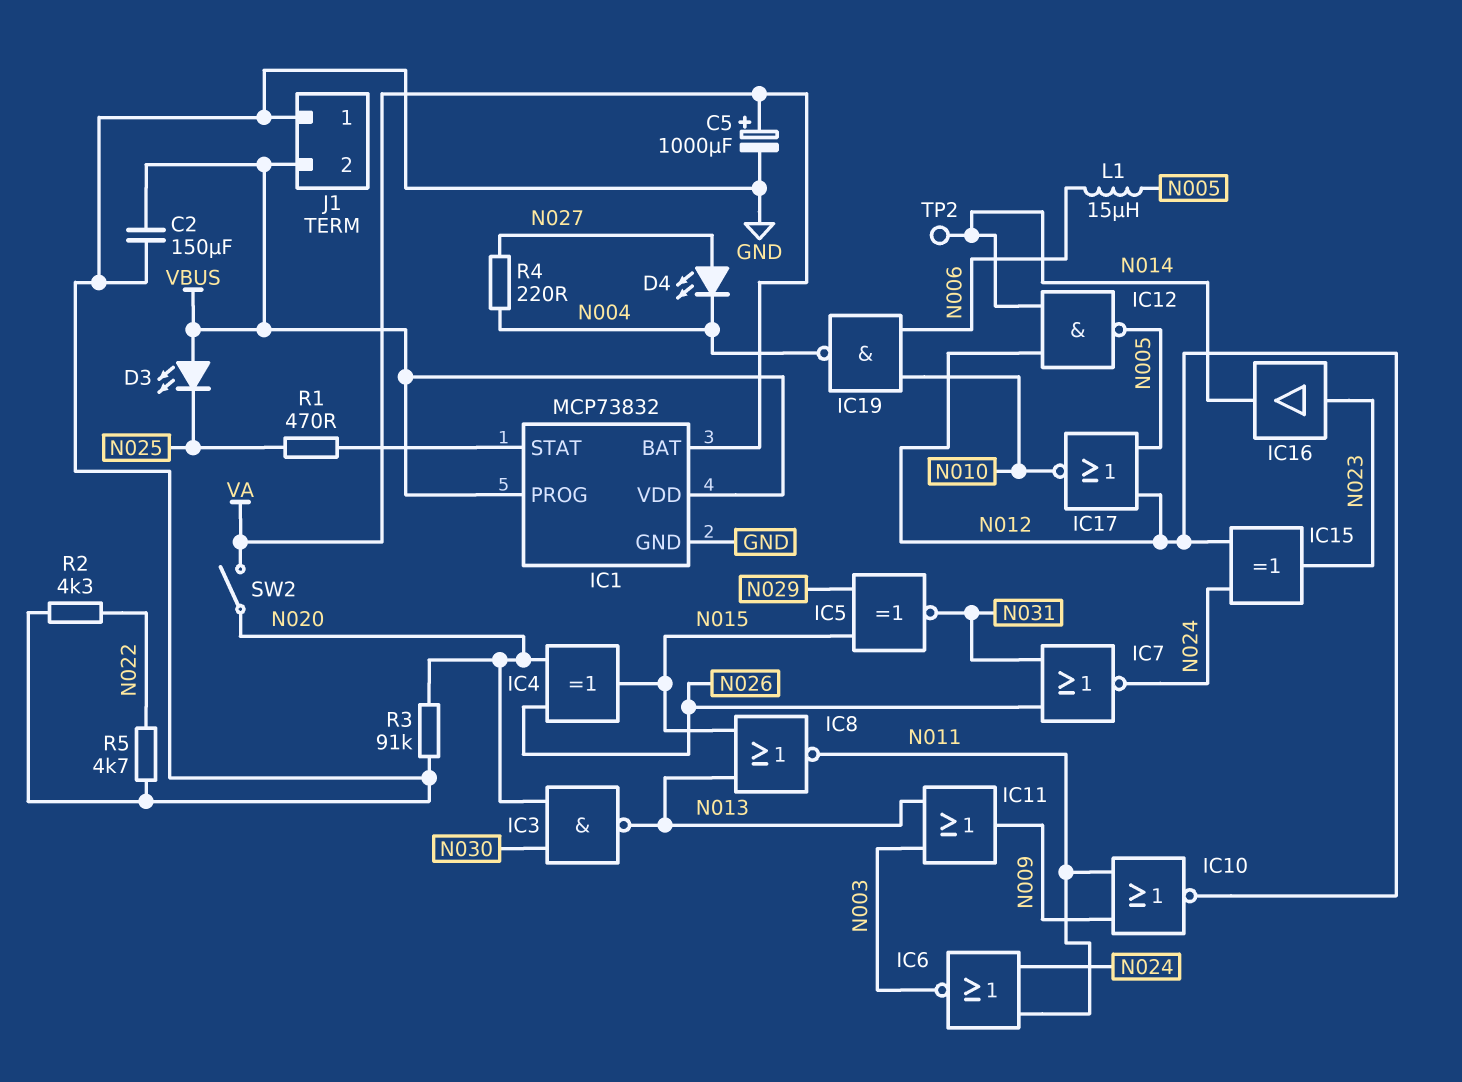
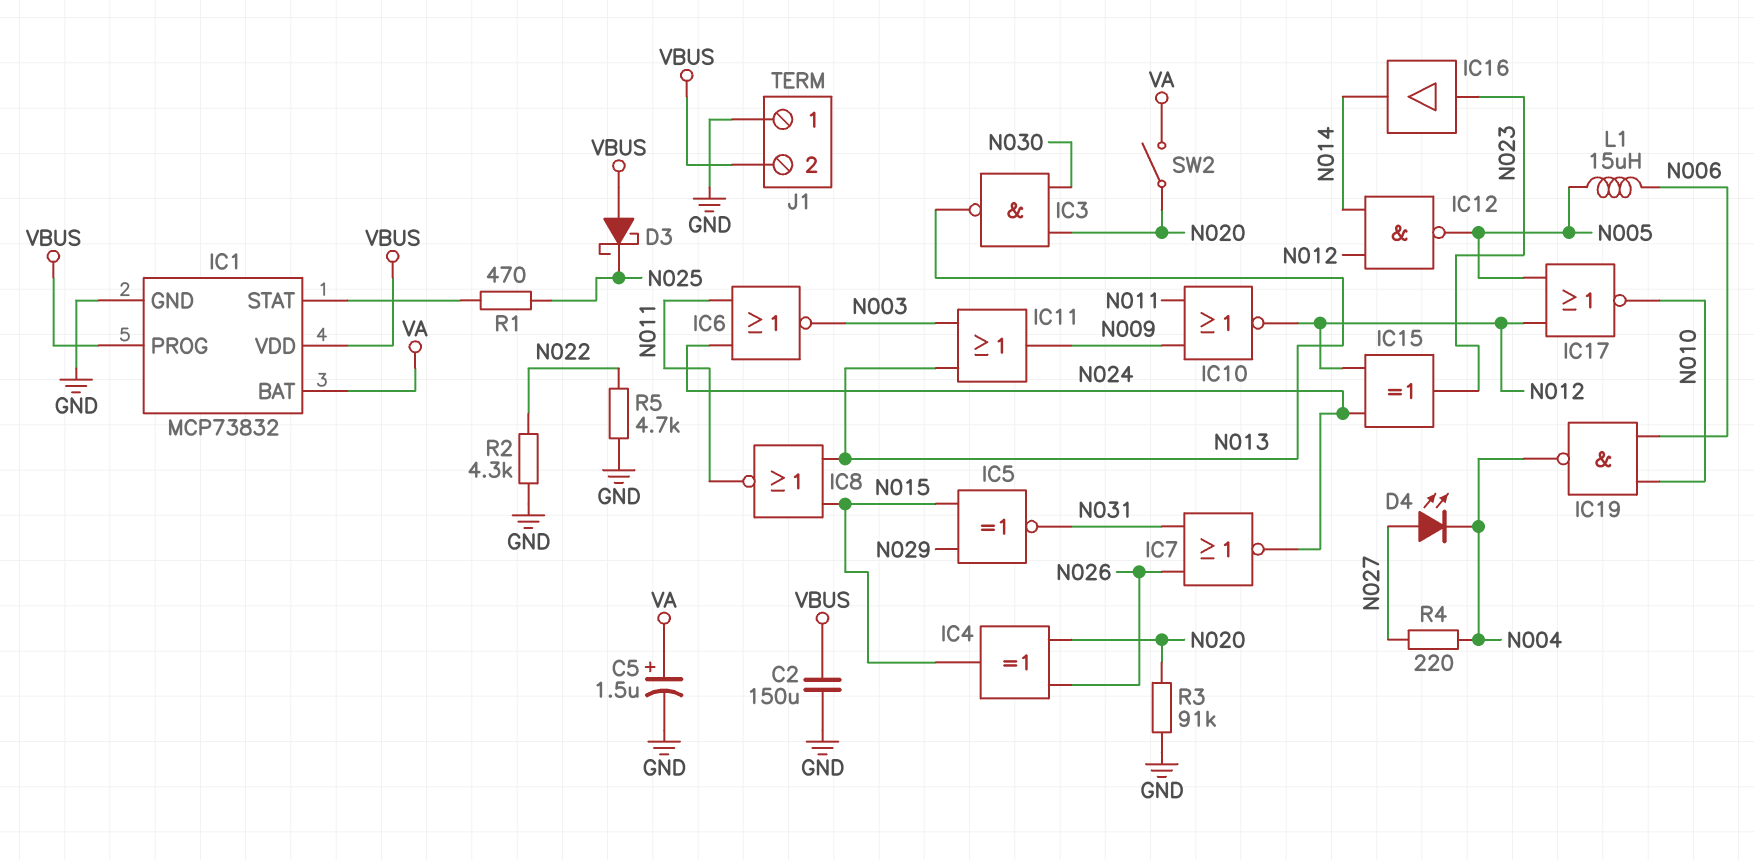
C5: 1000uF (plus VA, minus GND) -> 1.5uF (plus VA, minus GND)
D3: LED (A VBUS, K N025) -> schottky (A VBUS, K N025)
TP2: test point (N014) -> none

